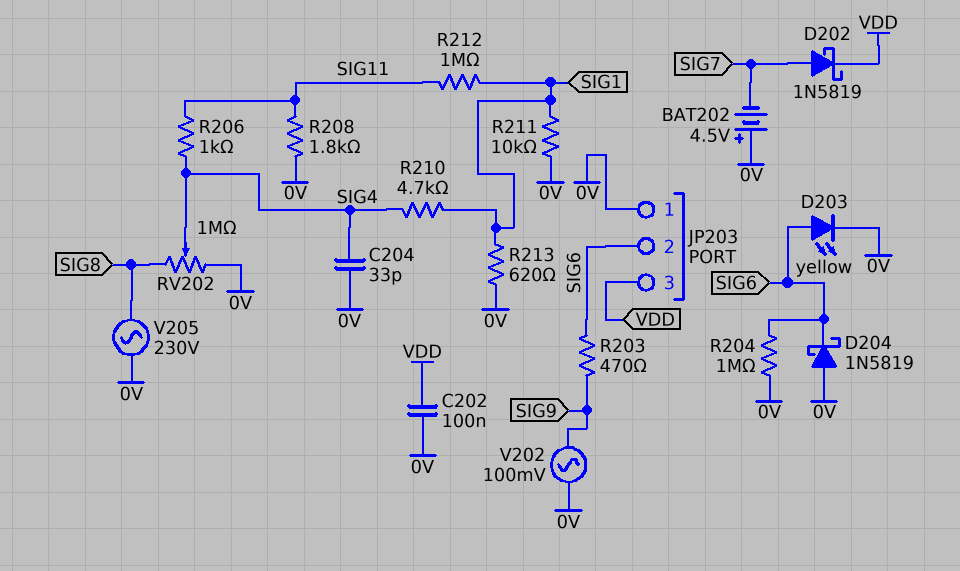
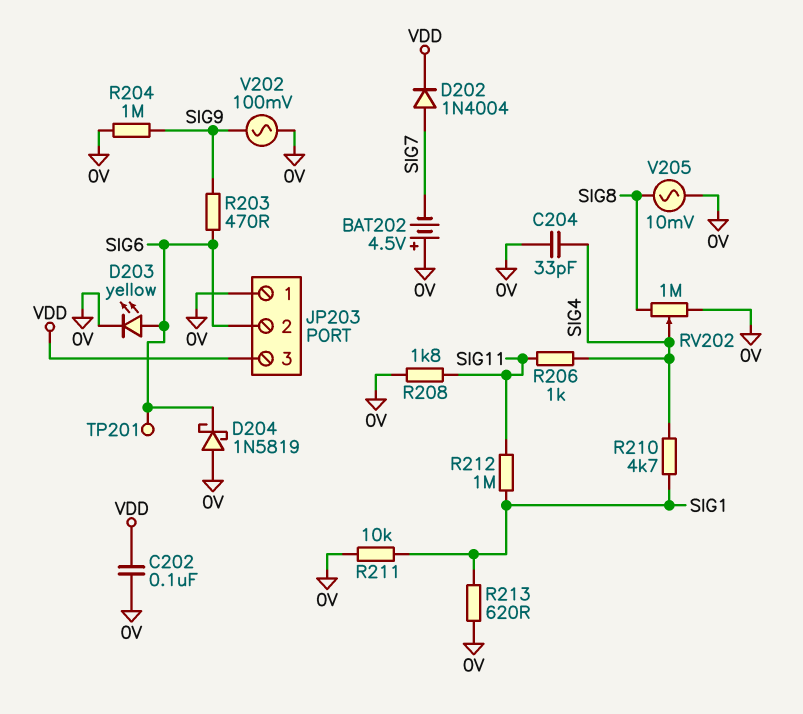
D202: schottky 1N5819 (A SIG7, K VDD) -> diode 1N4004 (A SIG7, K VDD)
R204: 1M (0V, SIG6) -> 1M (0V, SIG9)
TP201: none -> test point (SIG6)
V205: AC 230V (0V, SIG8) -> AC 10mV (0V, SIG8)

